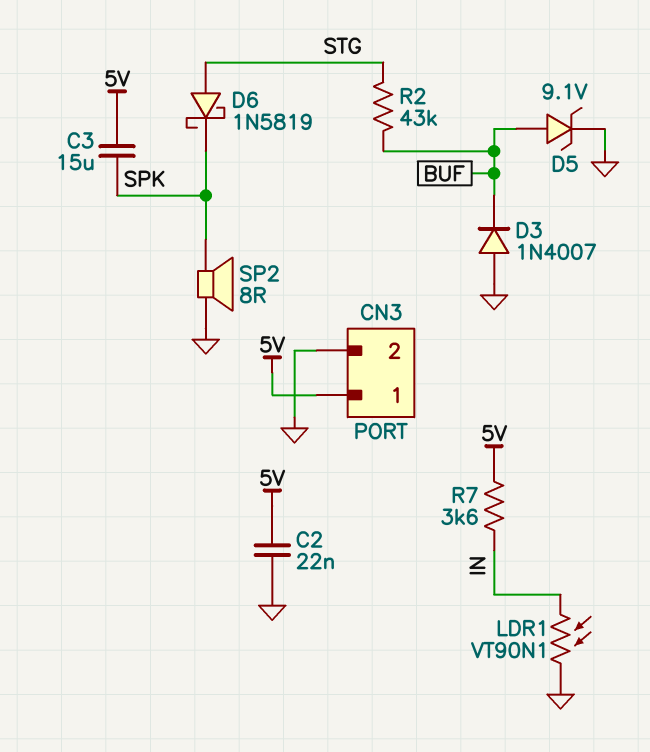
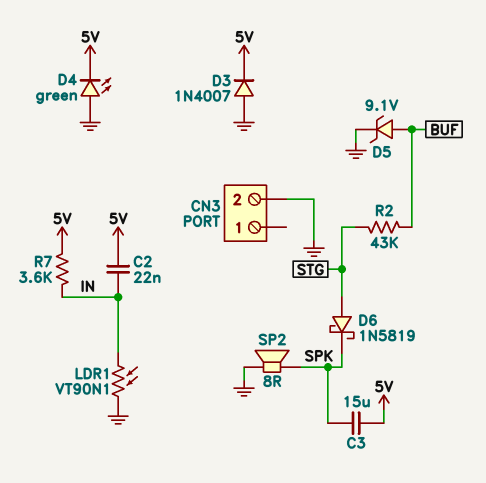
C2: 22nF (5V, GND) -> 22nF (5V, IN)
CN3 pin 1: 5V -> none
D3: diode 1N4007 (A GND, K BUF) -> diode 1N4007 (A GND, K 5V)
D4: none -> LED green (A GND, K 5V)

